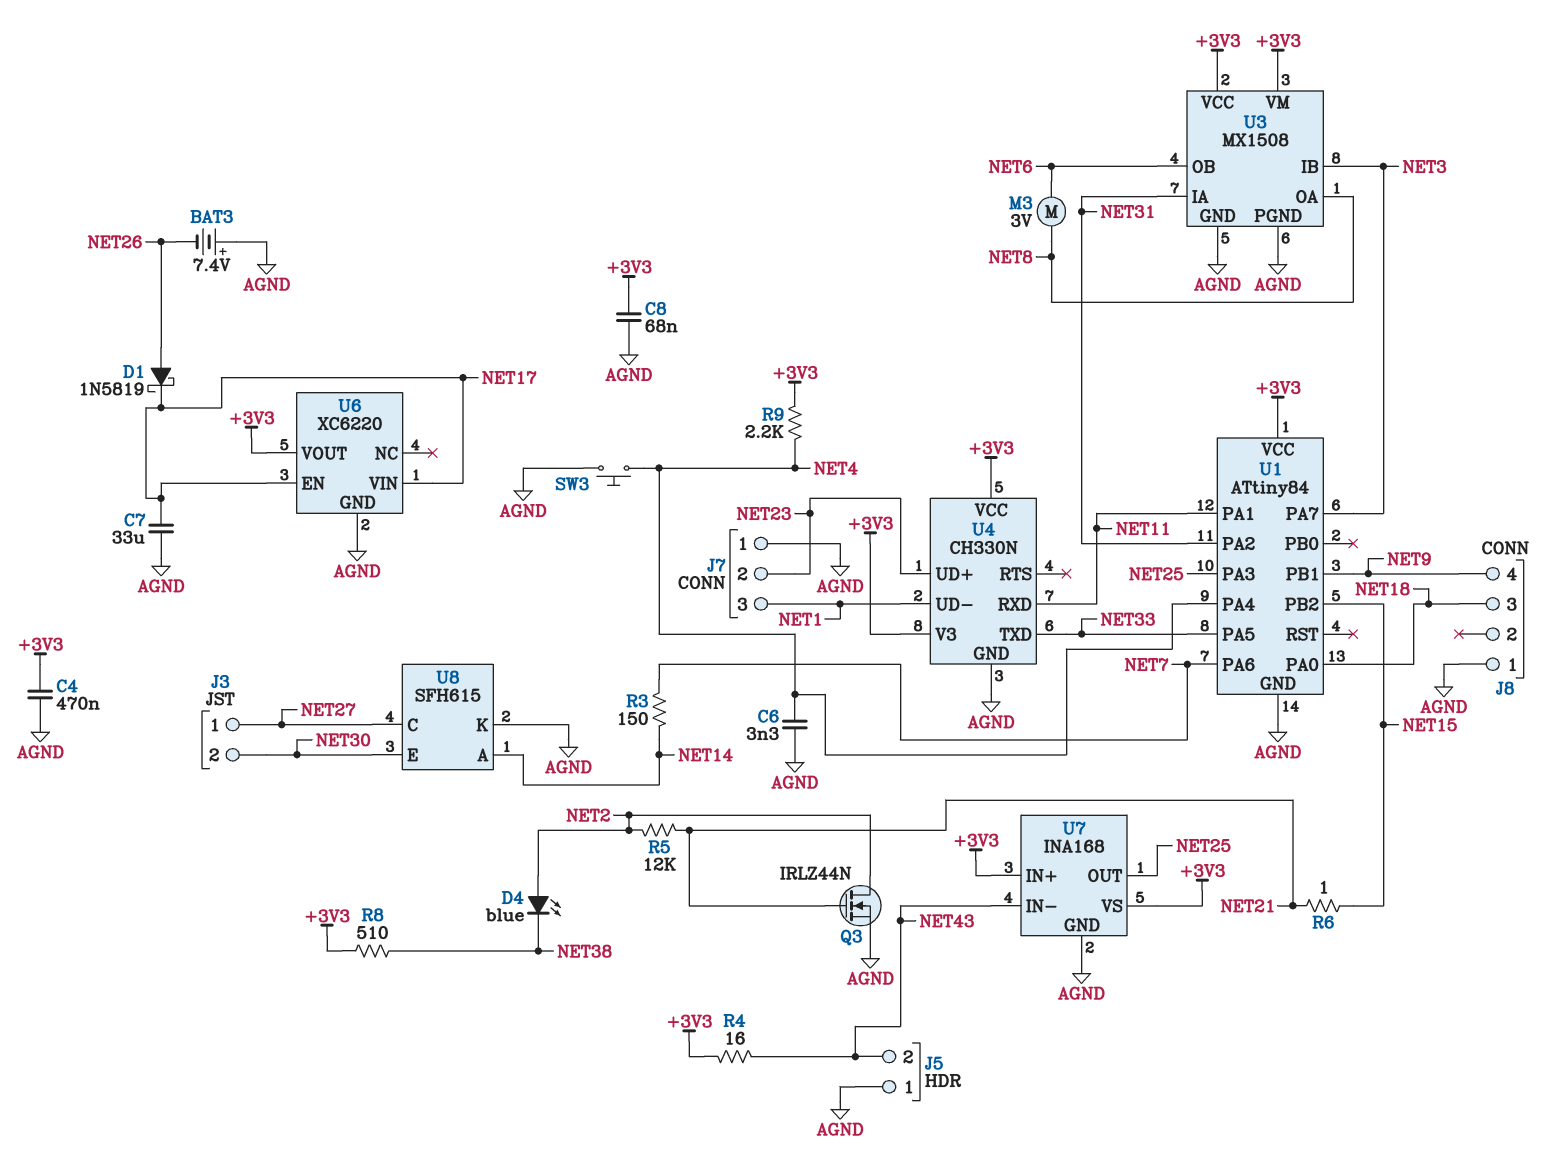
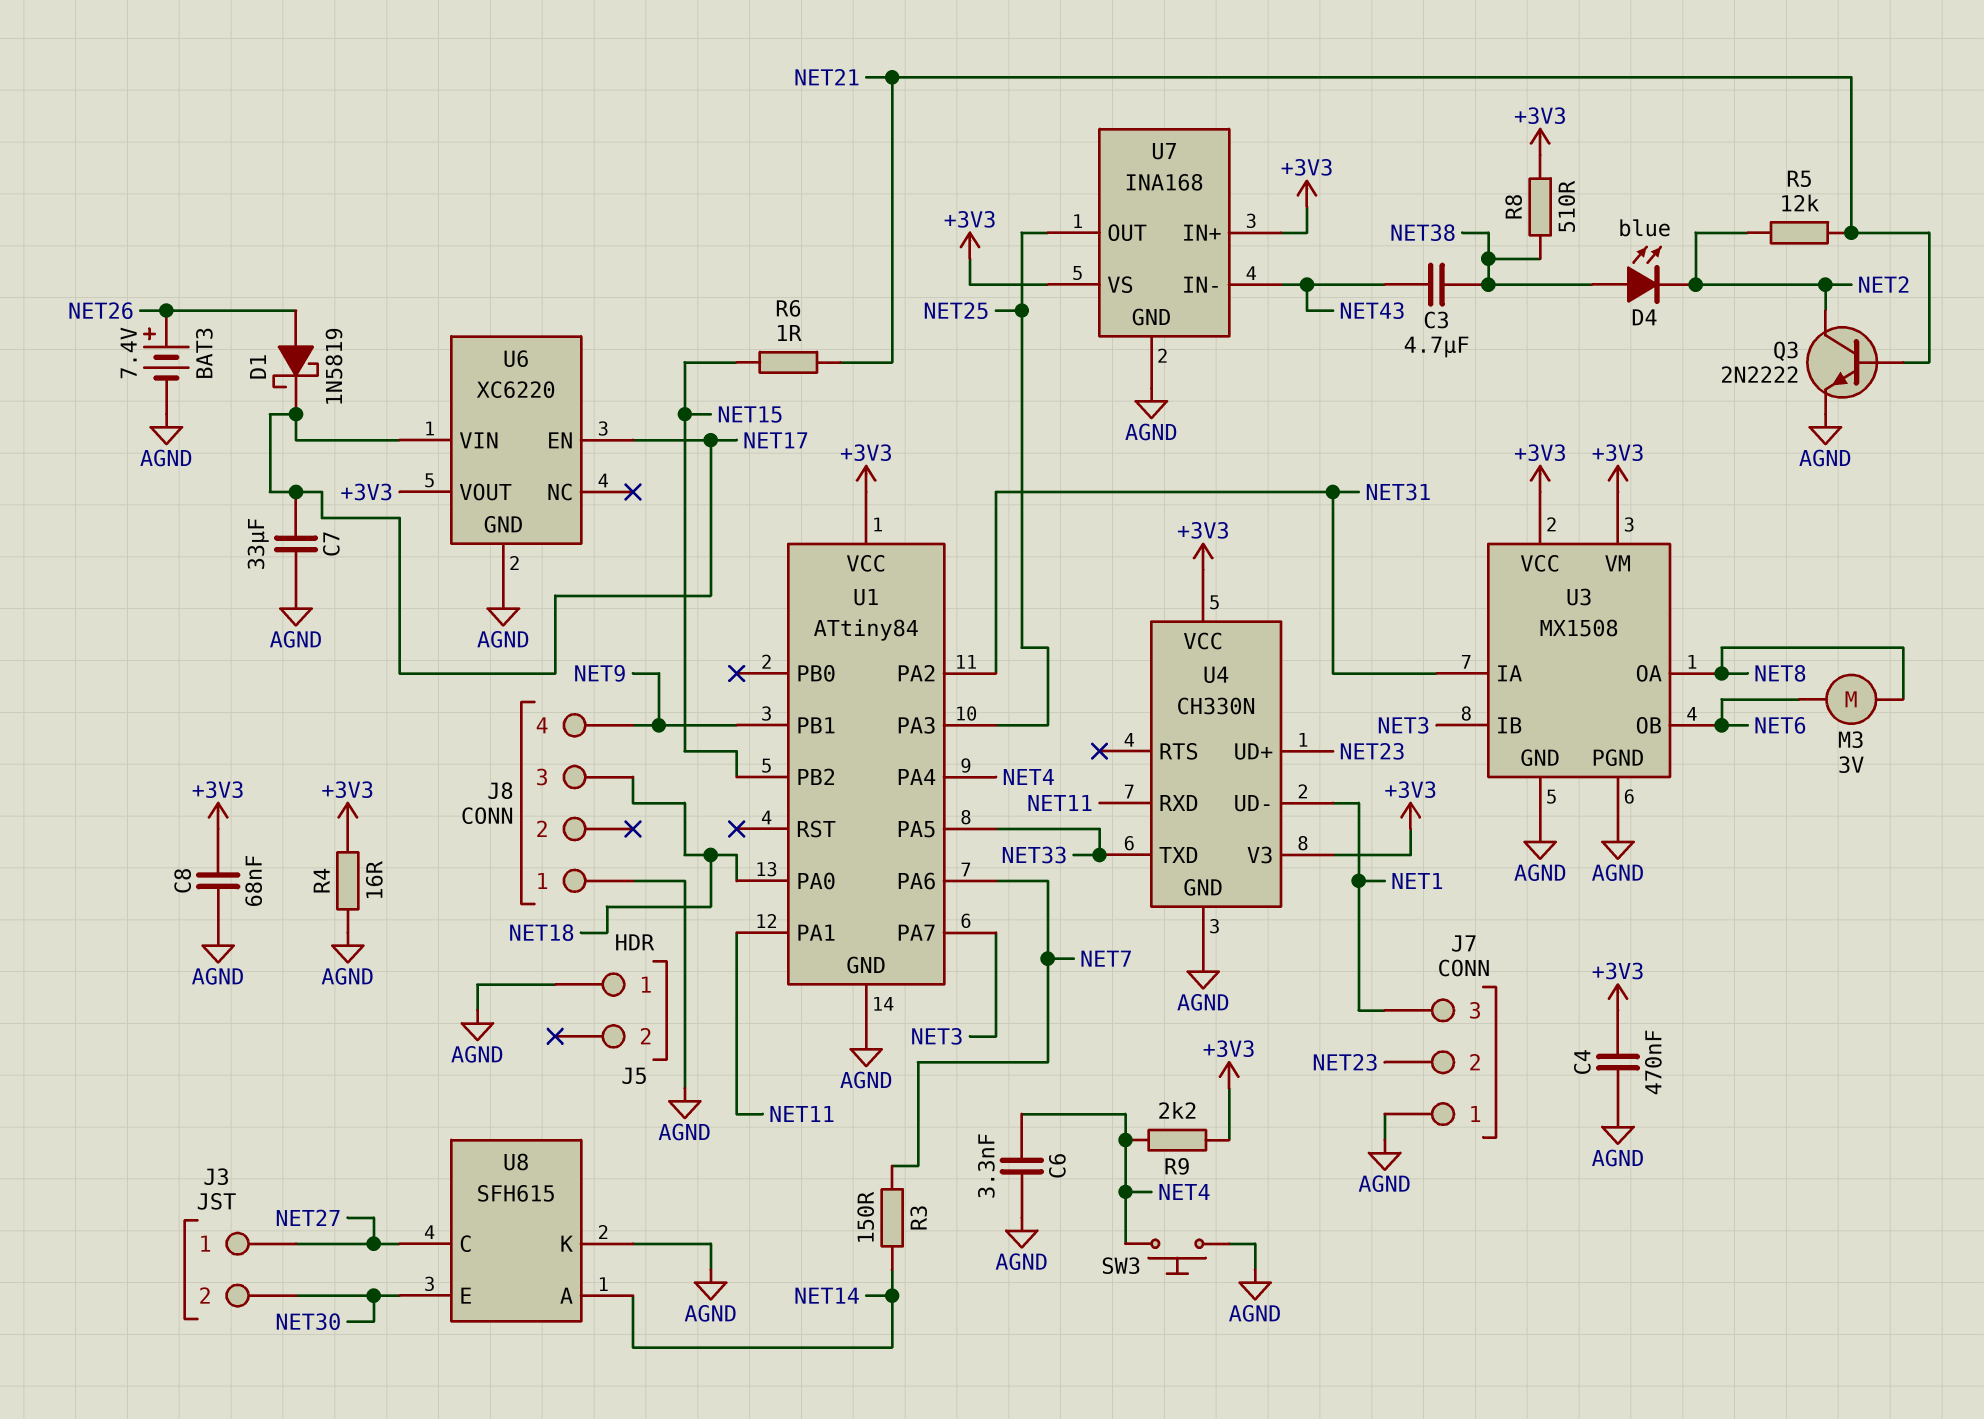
BAT3: 7.4V (plus AGND, minus NET26) -> 7.4V (plus NET26, minus AGND)
C3: none -> 4.7uF (NET38, NET43)
D4: LED blue (A NET2, K NET38) -> LED blue (A NET38, K NET2)
J5 pin 2: NET43 -> none
Q3: NMOS IRLZ44N (G NET21, D NET2, S AGND) -> NPN 2N2222 (B NET21, C NET2, E AGND)
R4: 16 (+3V3, NET43) -> 16 (+3V3, AGND)

